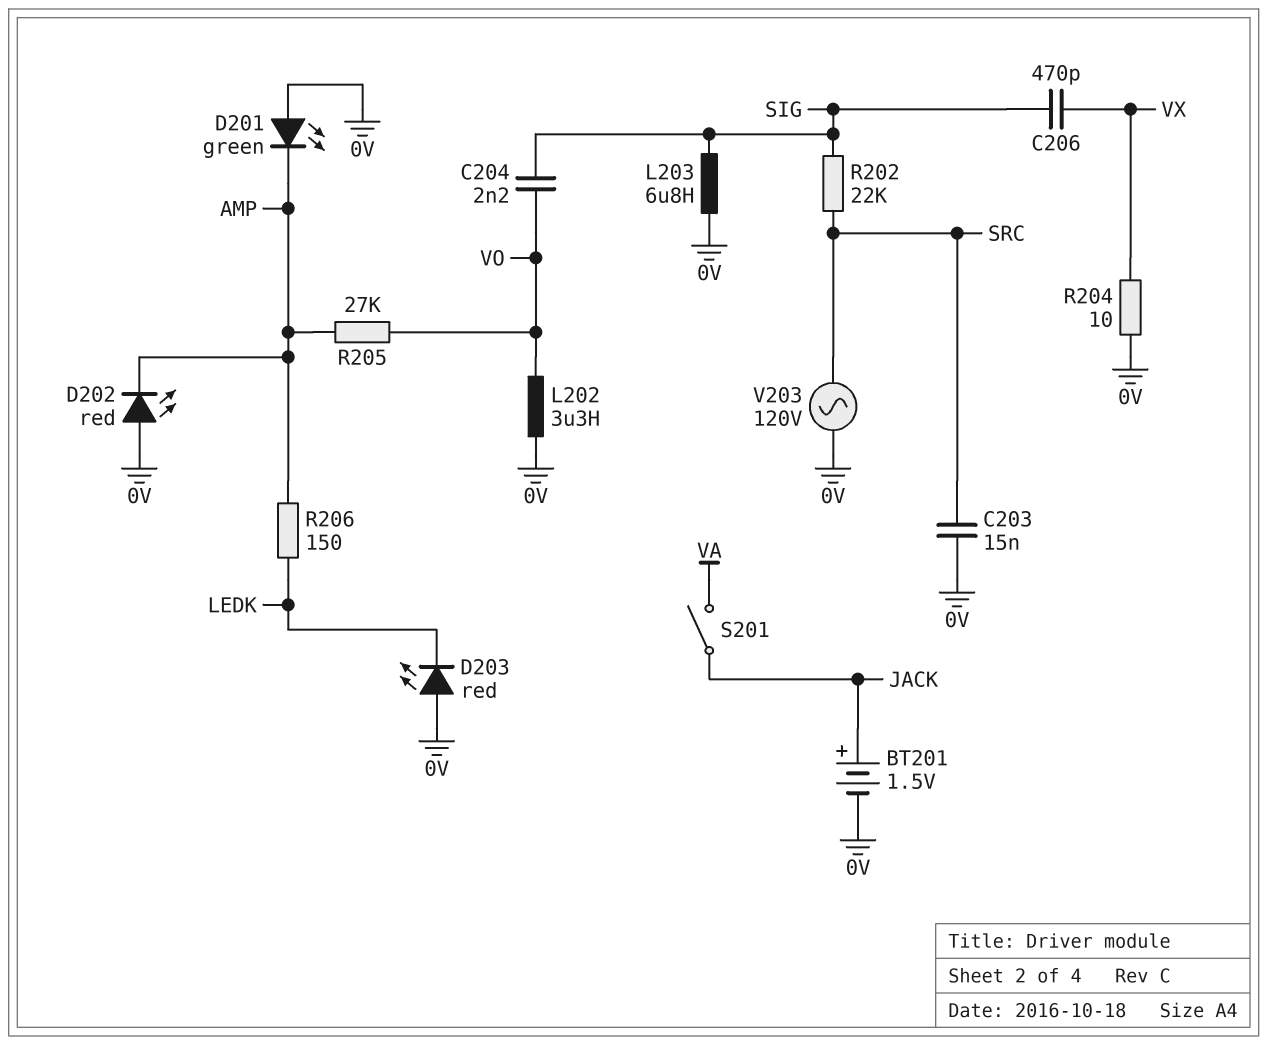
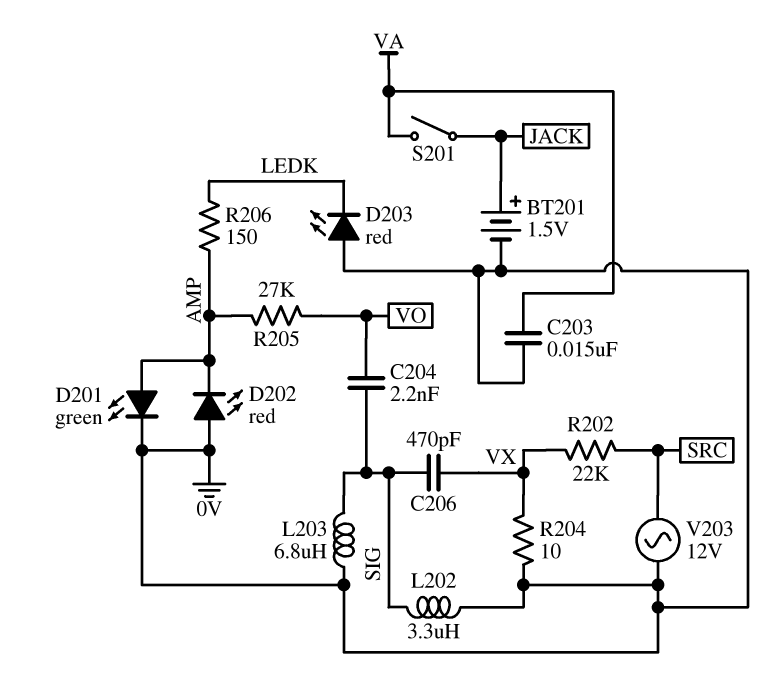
C203: 15nF (0V, SRC) -> 15nF (0V, VA)
D201: LED green (A 0V, K AMP) -> LED green (A AMP, K 0V)
L202: 3.3uH (0V, VO) -> 3.3uH (0V, SIG)
R202: 22k (SIG, SRC) -> 22k (SRC, VX)
V203: AC 120V (0V, SRC) -> AC 12V (0V, SRC)

